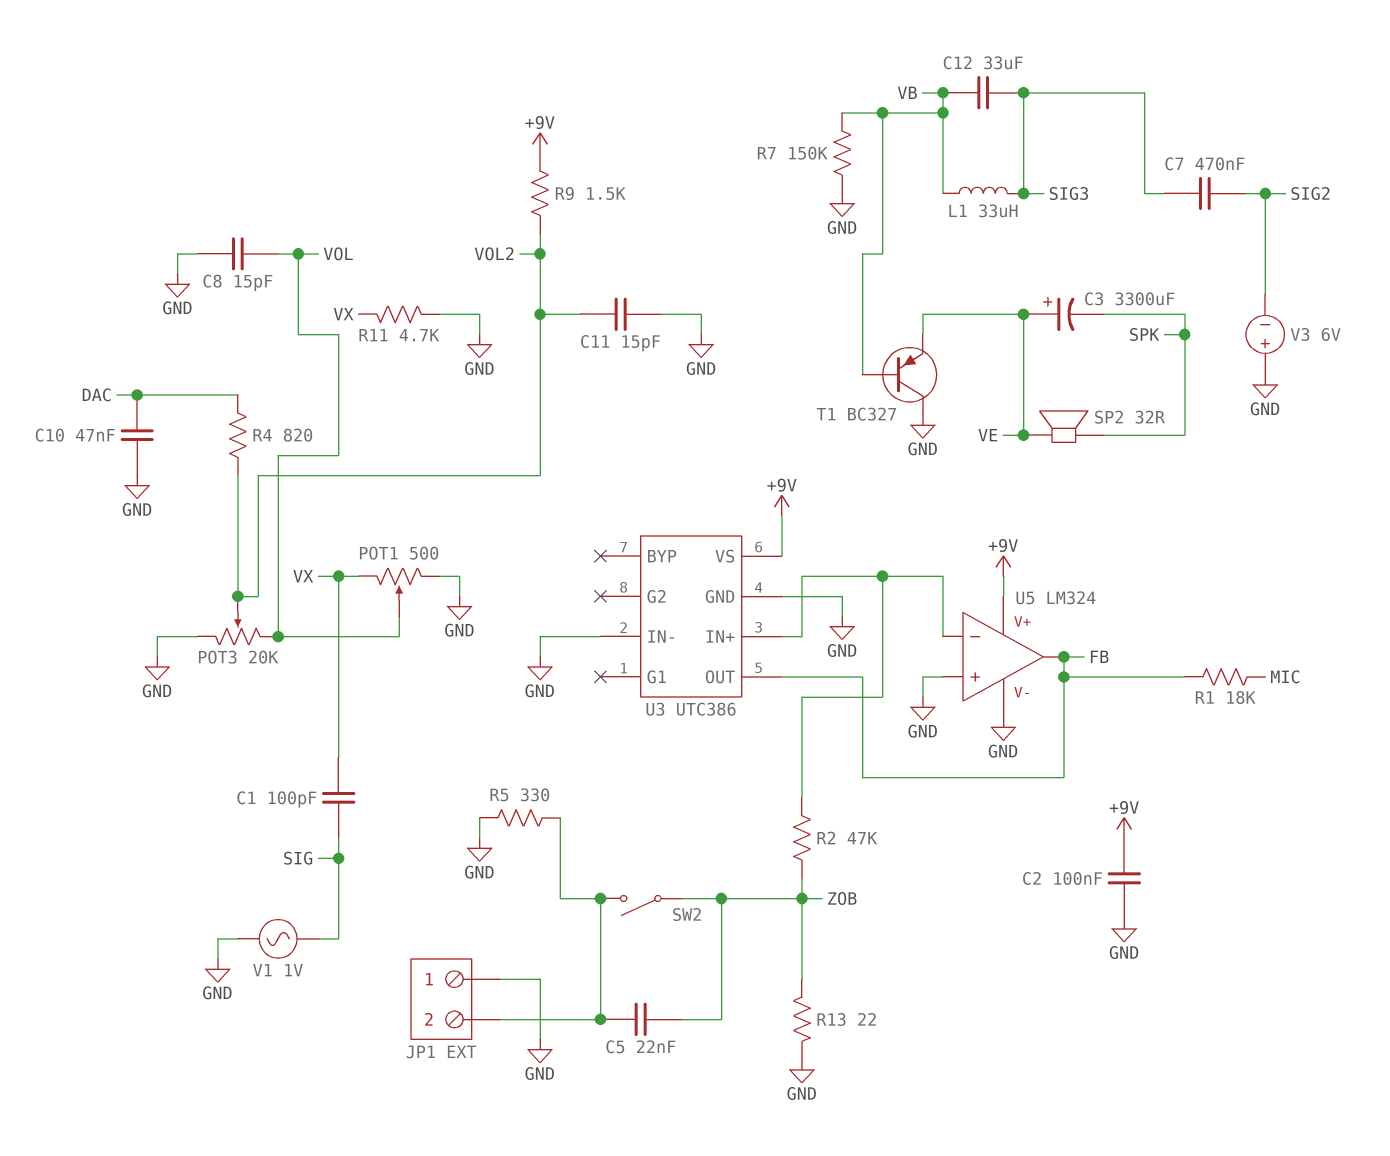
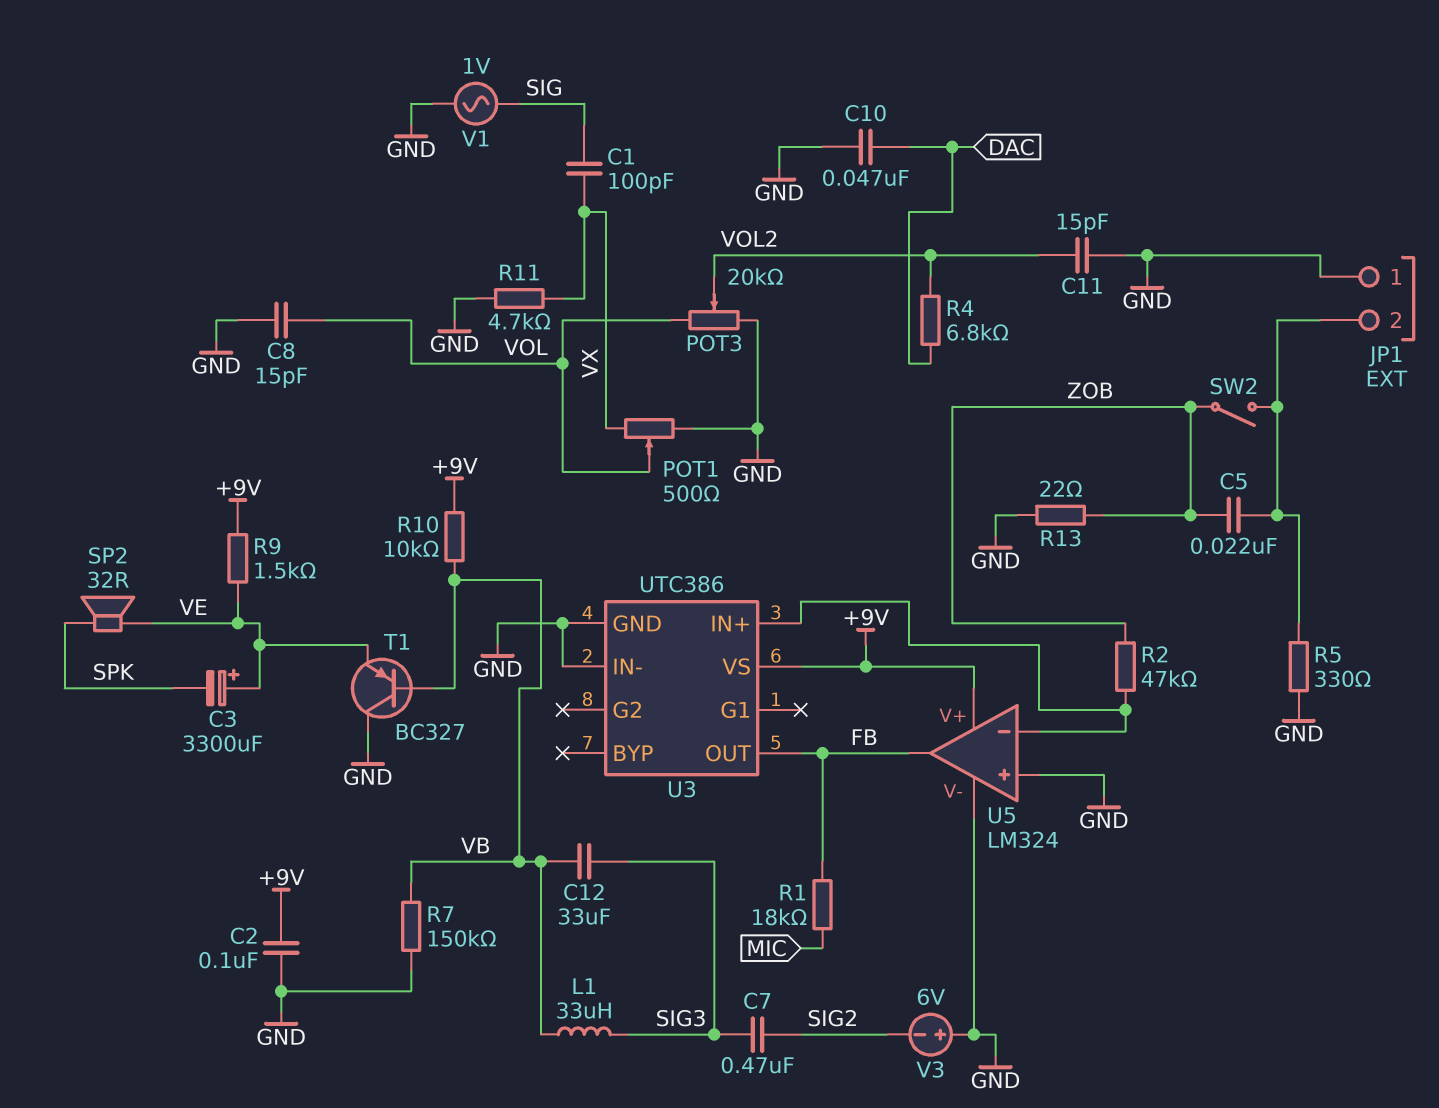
R4: 820 (DAC, VOL2) -> 6.8k (DAC, VOL2)
R9: 1.5k (+9V, VOL2) -> 1.5k (+9V, VE)
R10: none -> 10k (+9V, VB)

